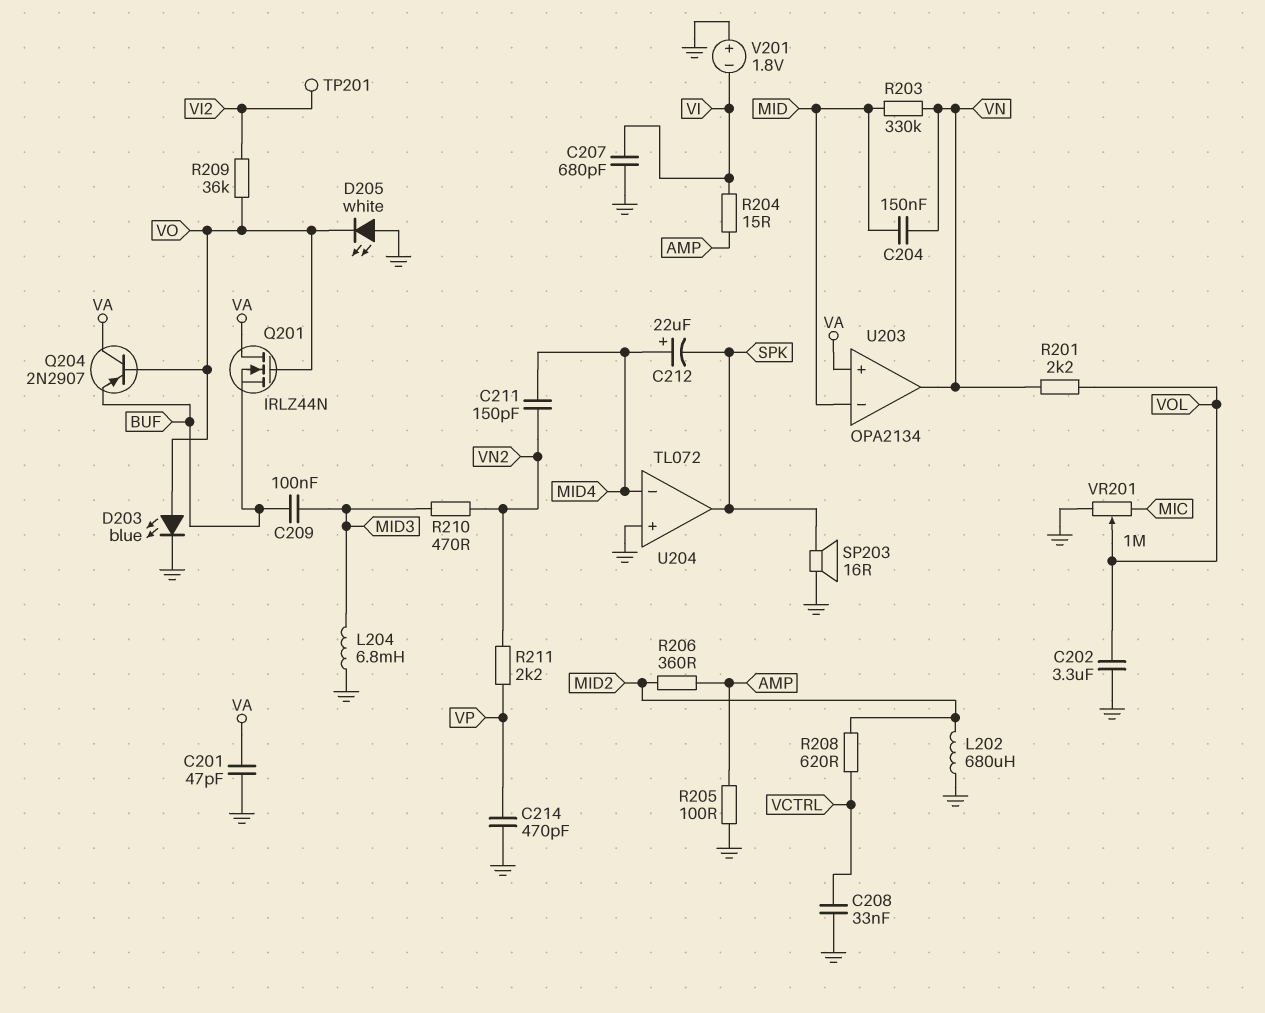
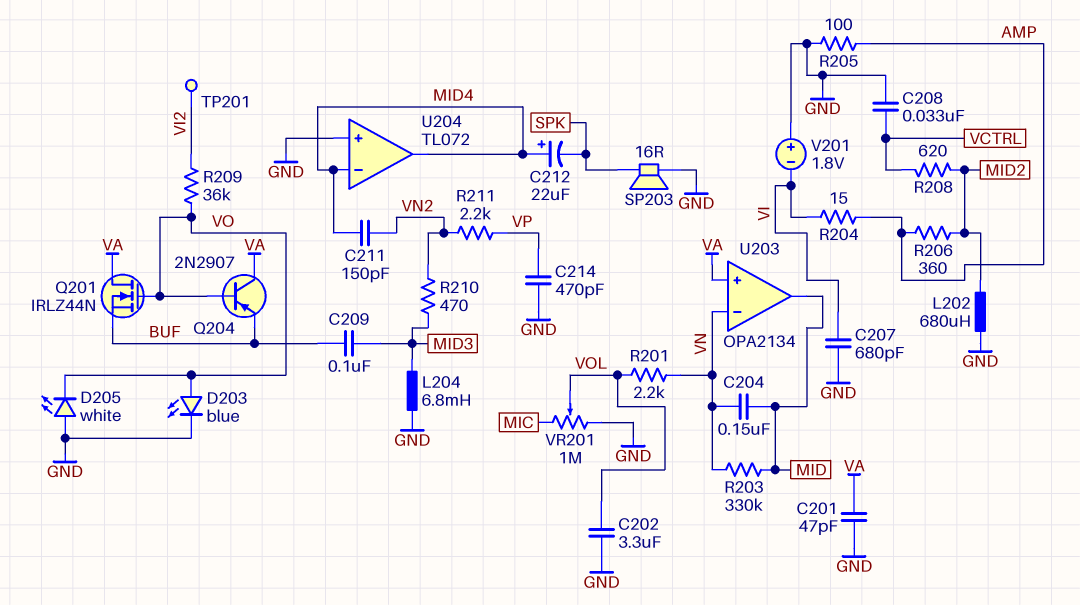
U203 pin in-: MID -> VN
U203 pin out: VN -> MID
U204 pin out: SPK -> MID4

